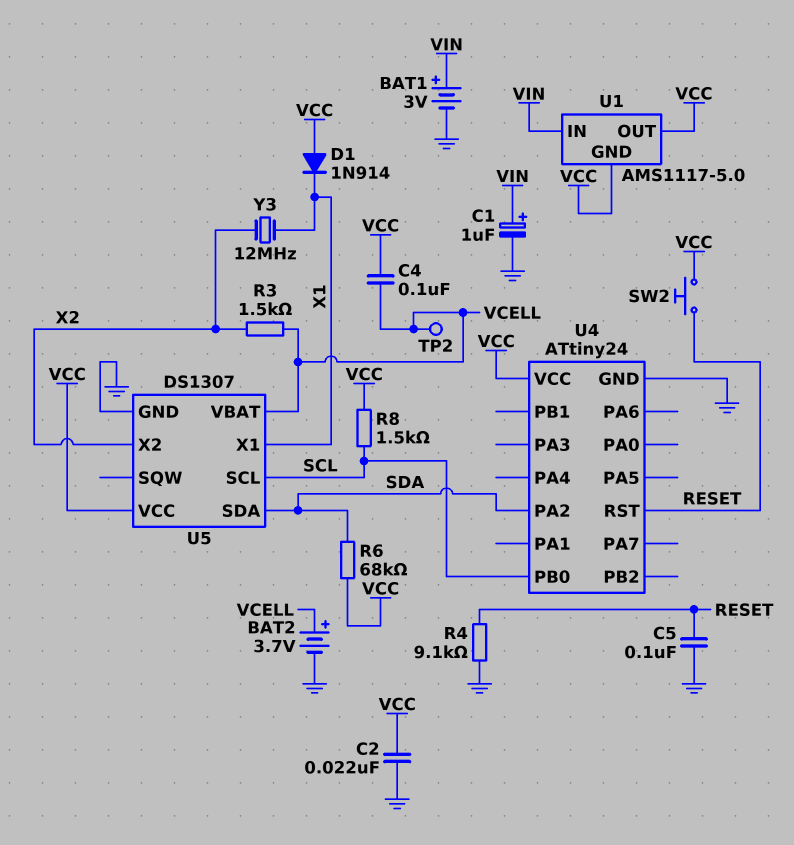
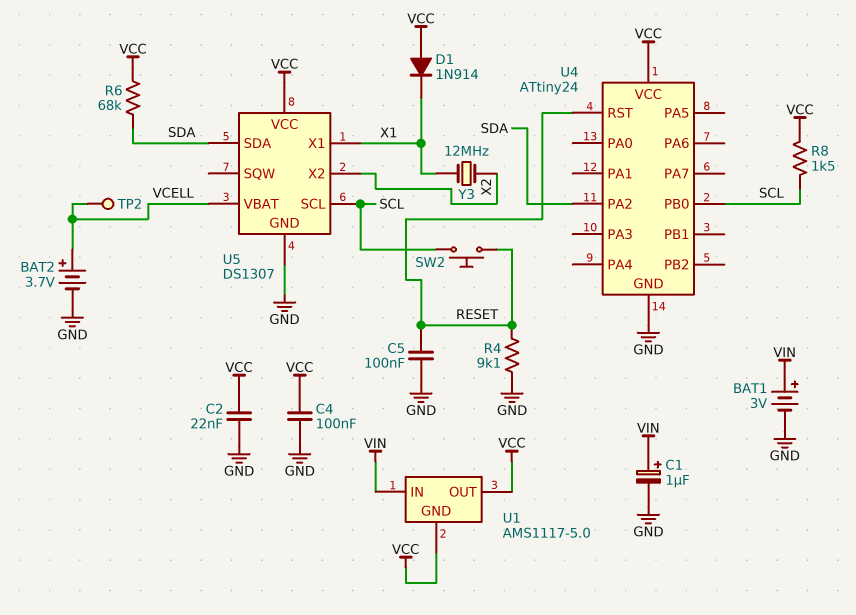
C4: 100nF (VCC, VCELL) -> 100nF (GND, VCC)
R3: 1.5k (VCELL, X2) -> none
SW2: button (RESET, VCC) -> button (RESET, SCL)

